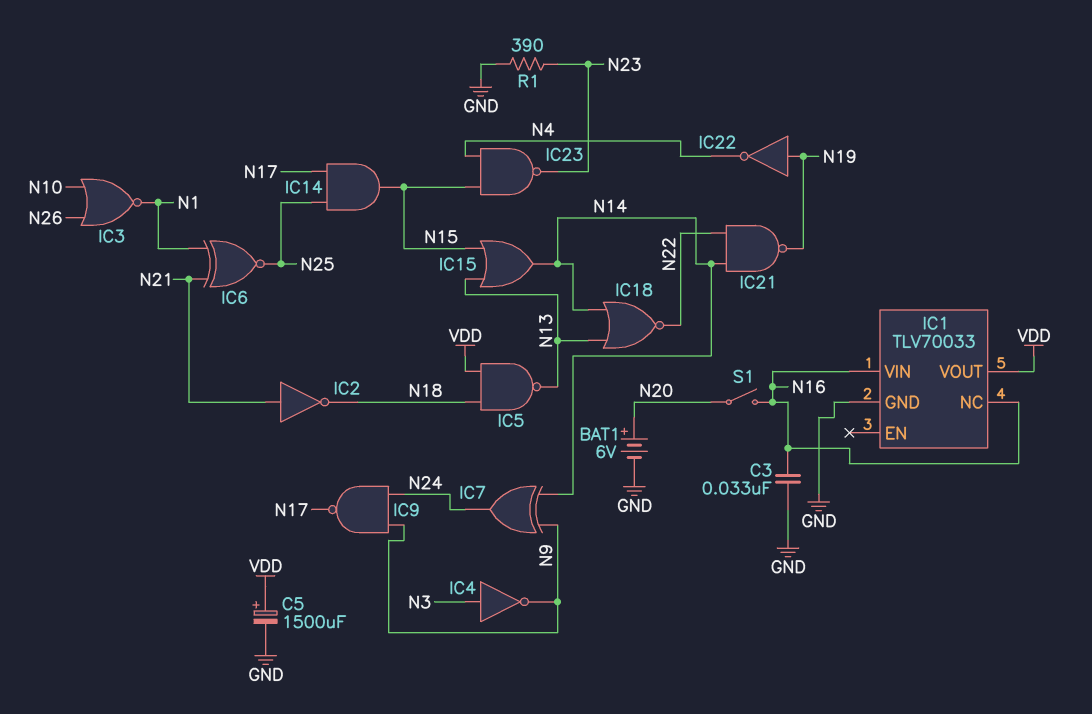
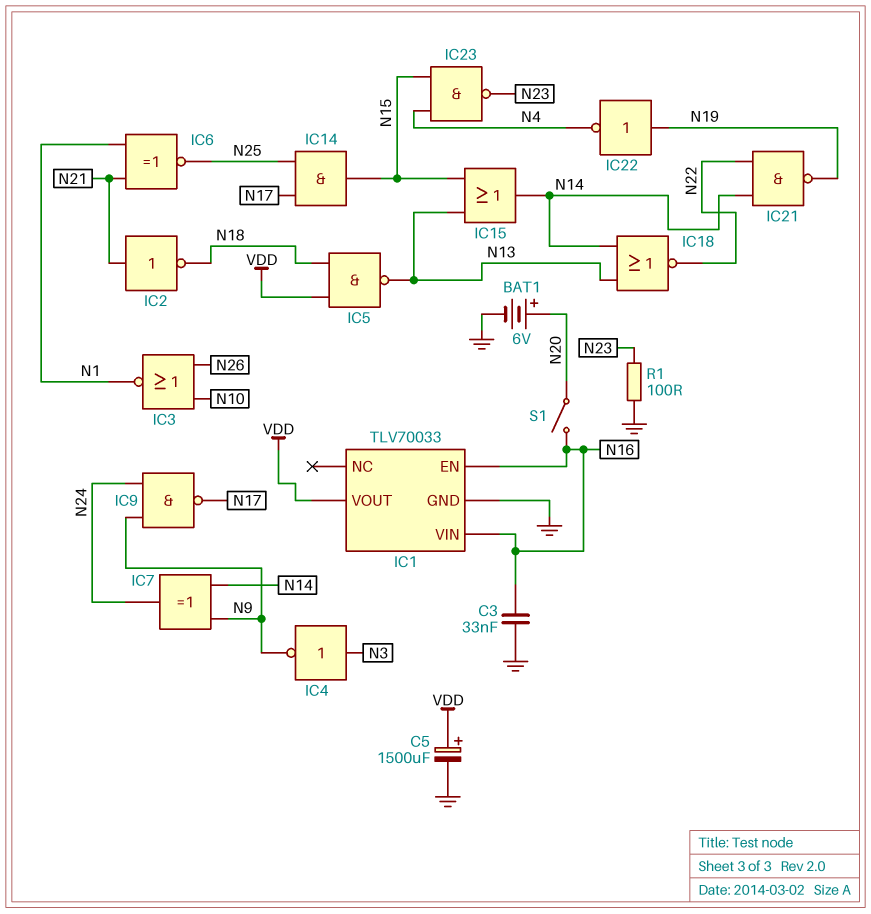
IC1 pin EN: none -> N16
IC1 pin NC: N16 -> none
R1: 390 (GND, N23) -> 100 (GND, N23)

